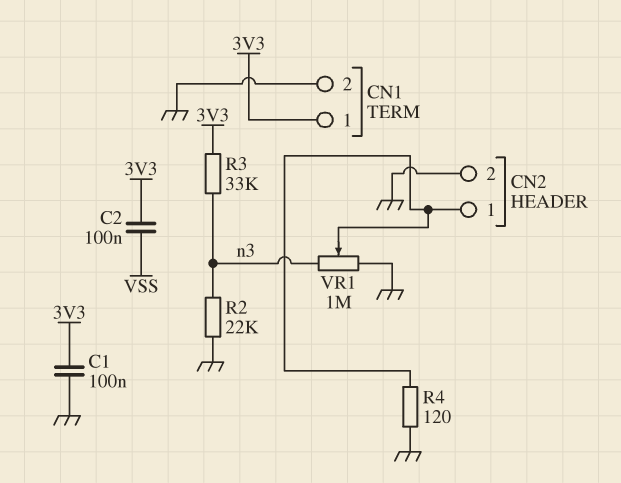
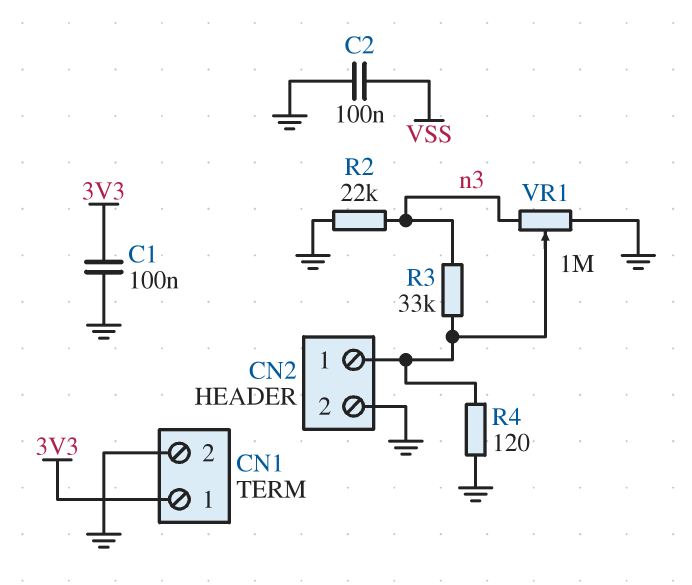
C2: 100nF (3V3, VSS) -> 100nF (GND, VSS)
R3: 33k (3V3, n3) -> 33k (CN2/1, n3)

